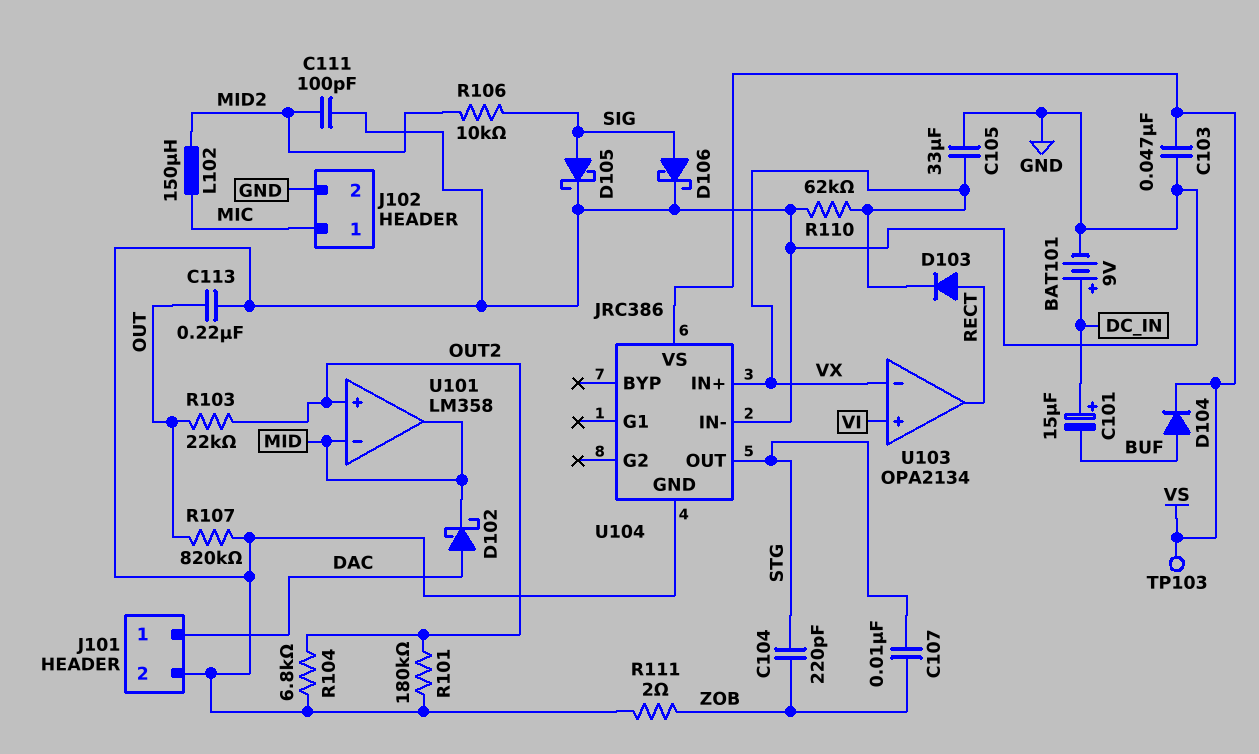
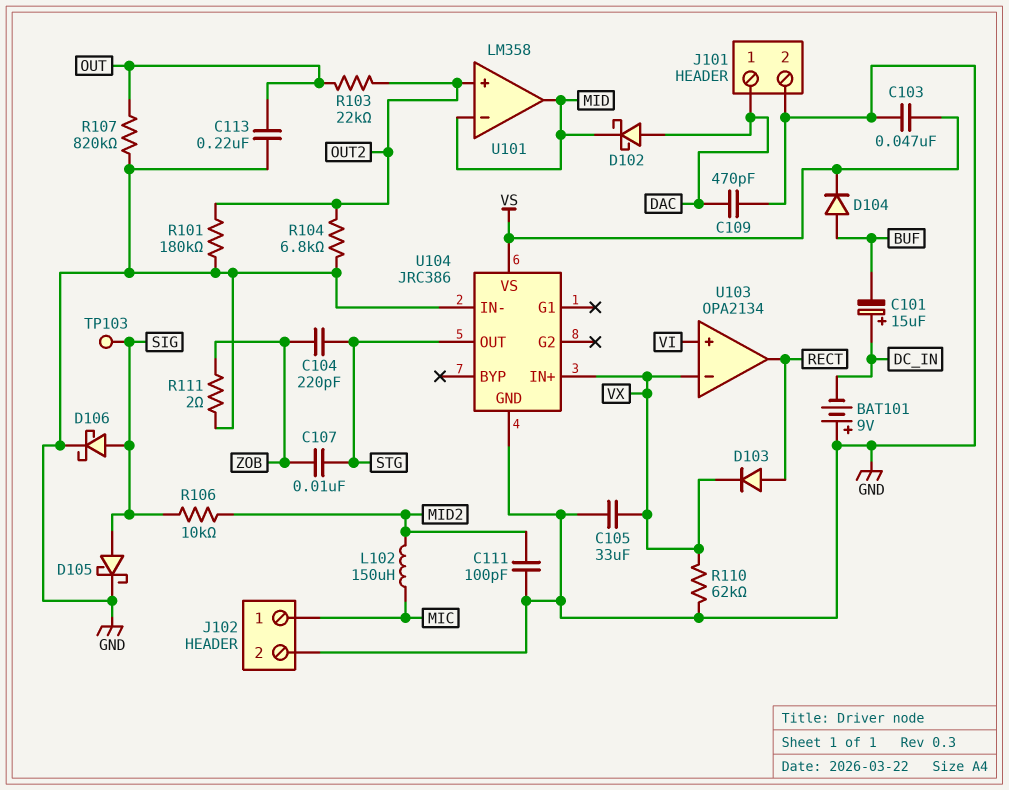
BAT101: 9V (plus DC_IN, minus GND) -> 9V (plus GND, minus DC_IN)
C109: none -> 470pF (DAC, GND)
TP103: test point (VS) -> test point (SIG)

